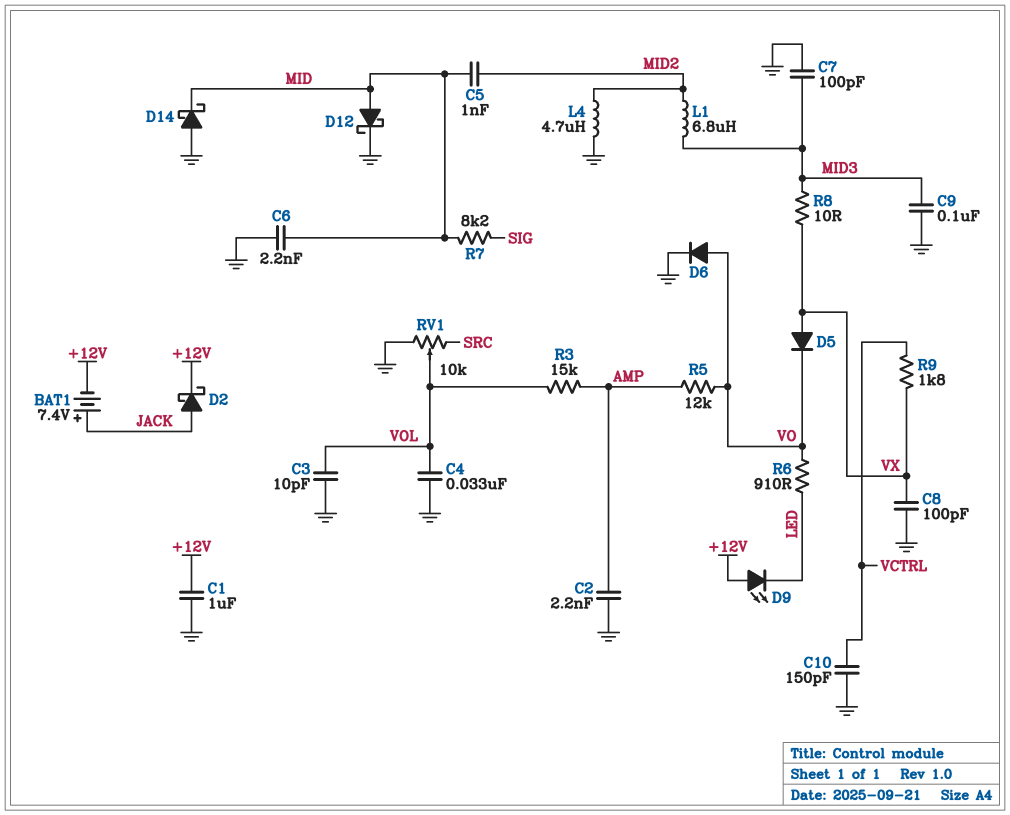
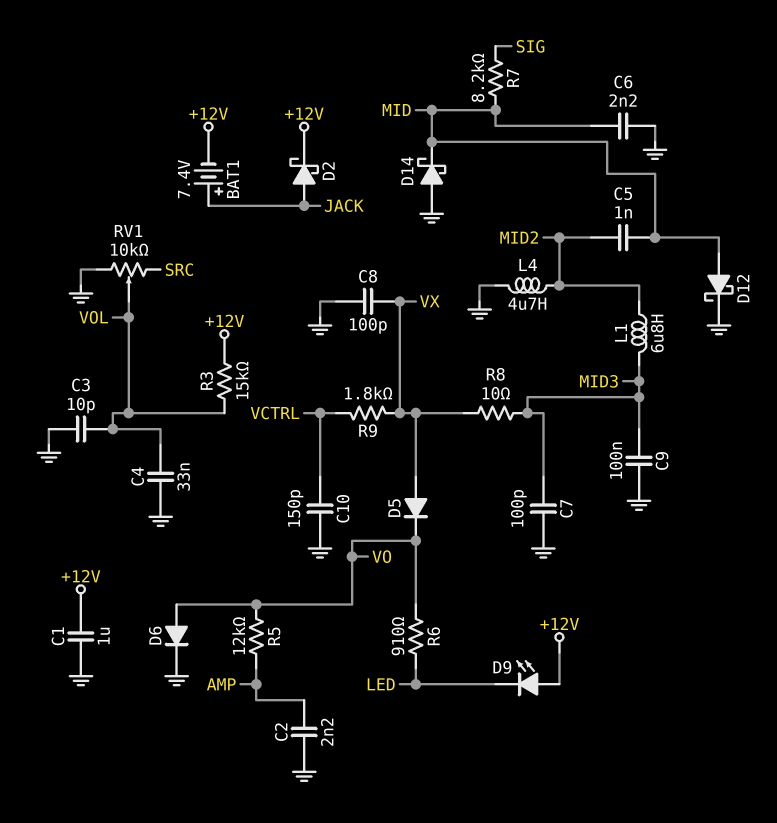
R3: 15k (AMP, VOL) -> 15k (+12V, VOL)

